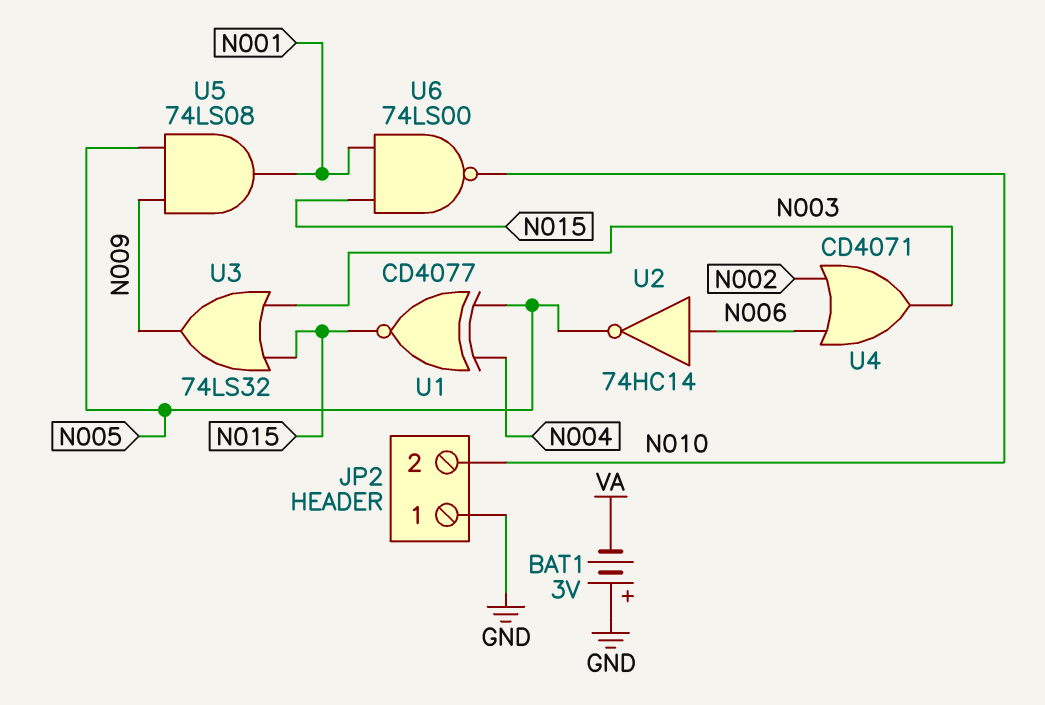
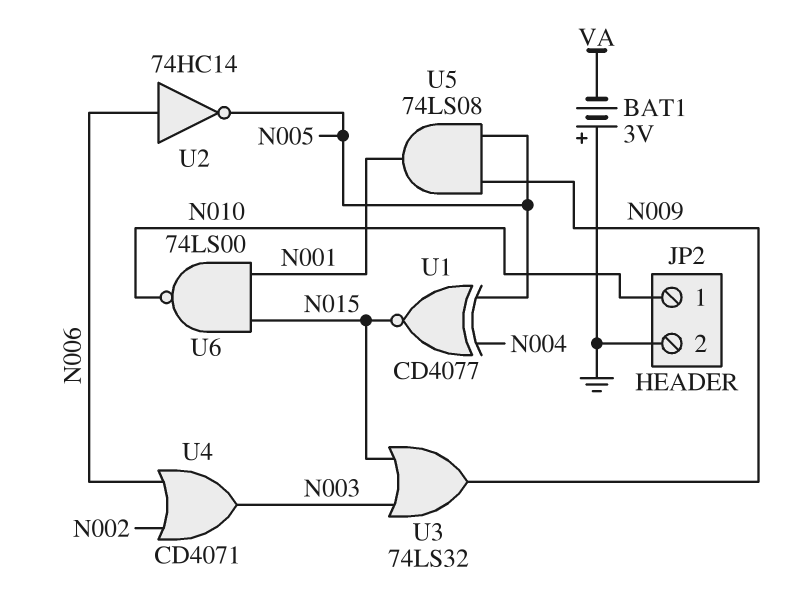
JP2 pin 1: GND -> N010
JP2 pin 2: N010 -> GND

